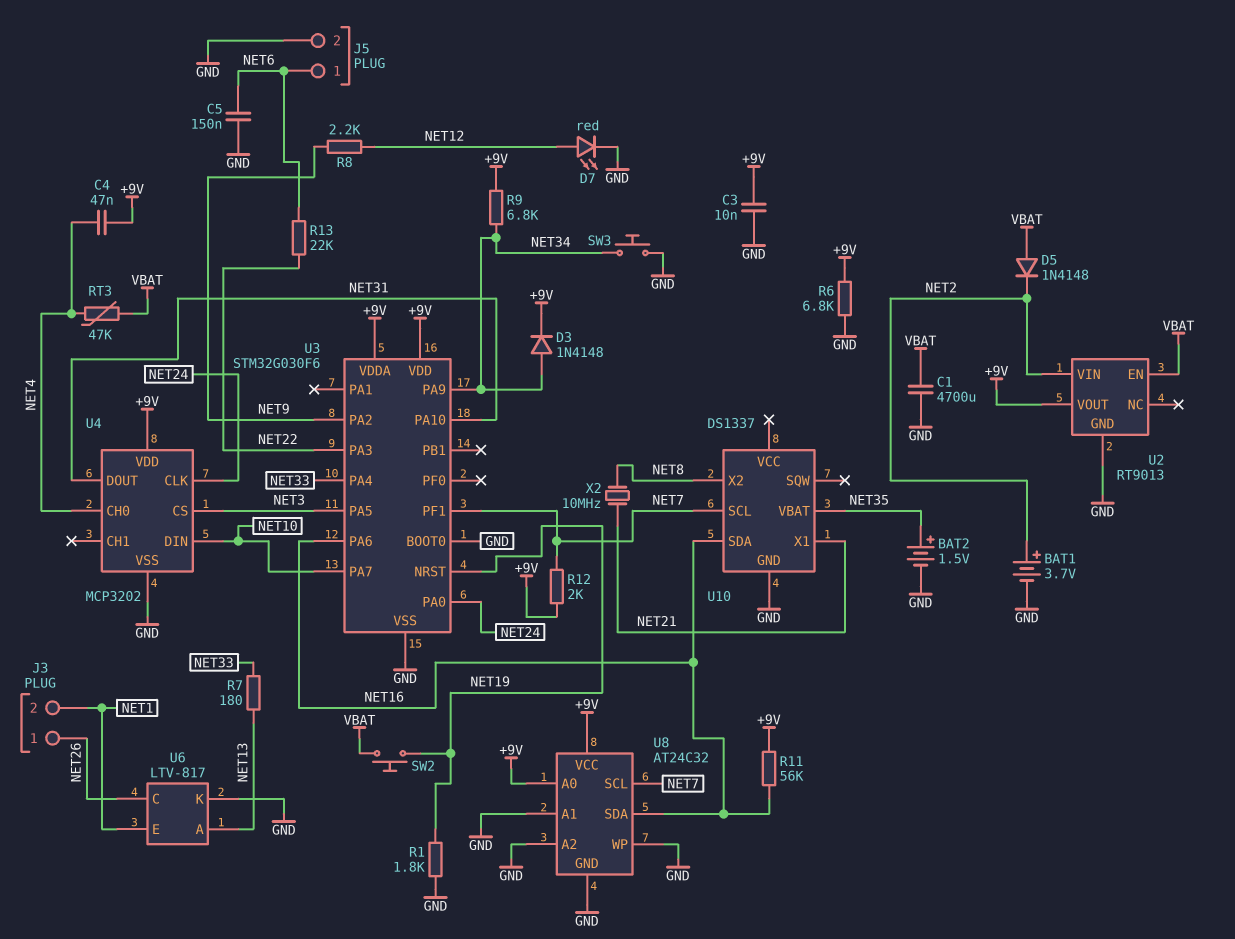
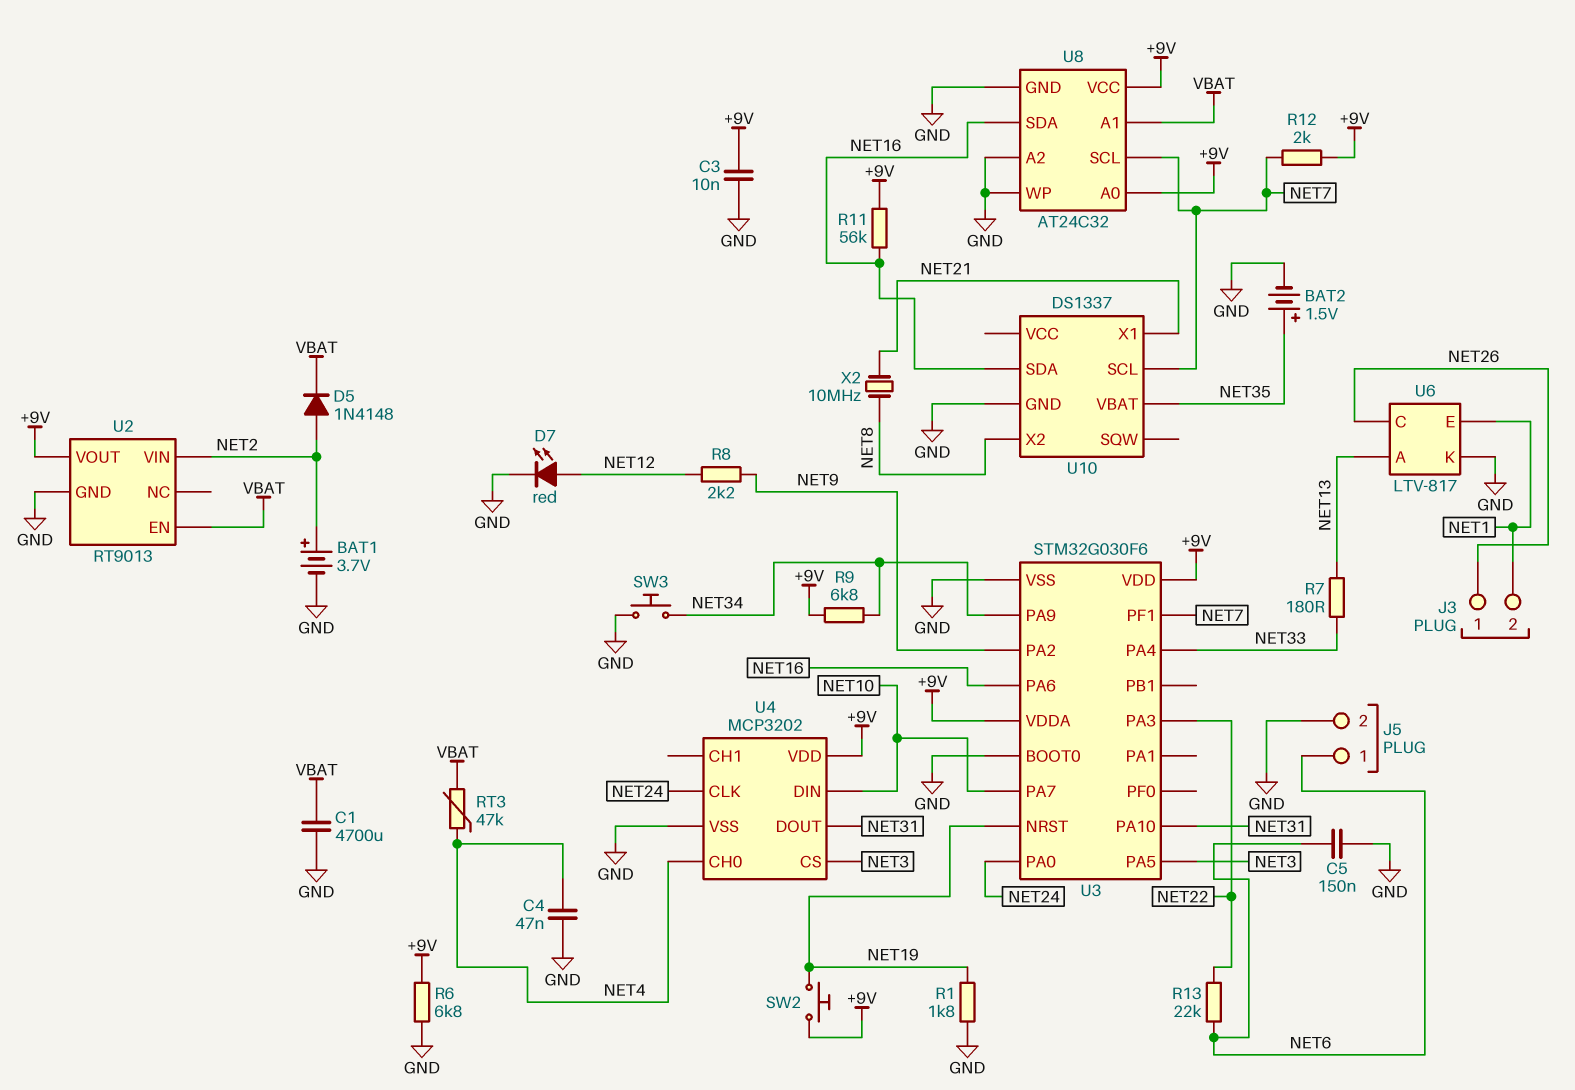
C4: 47nF (+9V, NET4) -> 47nF (GND, NET4)
D3: diode 1N4148 (A NET34, K +9V) -> none
D5: diode 1N4148 (A VBAT, K NET2) -> diode 1N4148 (A NET2, K VBAT)
SW2: button (NET19, VBAT) -> button (+9V, NET19)
U8 pin A1: GND -> VBAT

